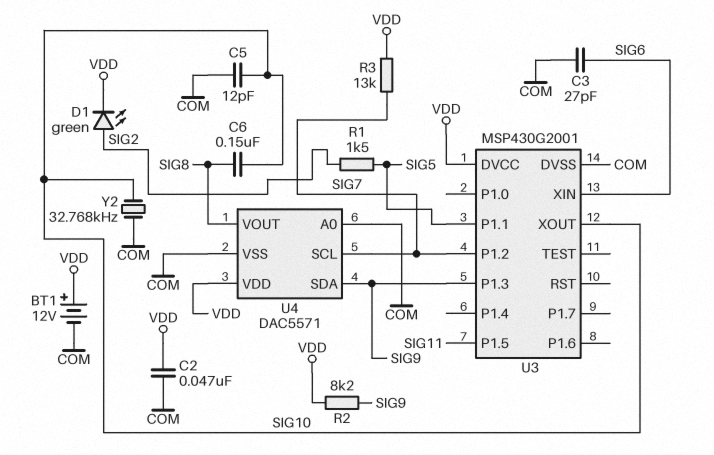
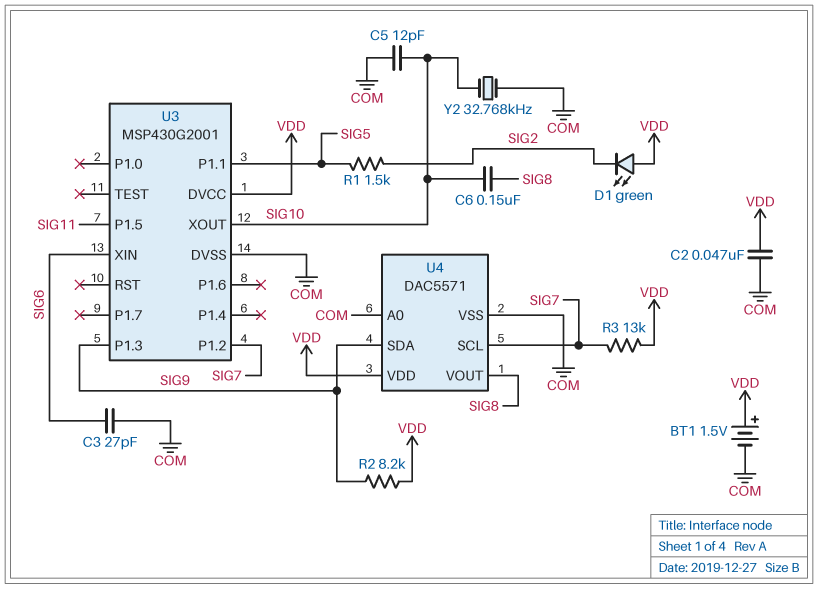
BT1: 12V (plus VDD, minus COM) -> 1.5V (plus VDD, minus COM)
D1: LED green (A SIG2, K VDD) -> LED green (A VDD, K SIG2)

